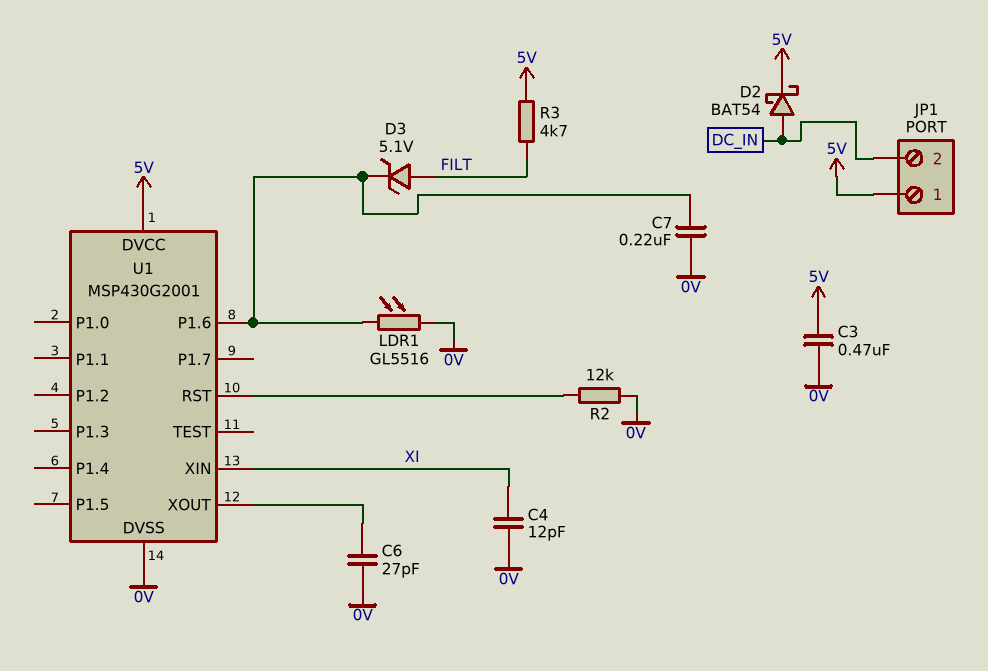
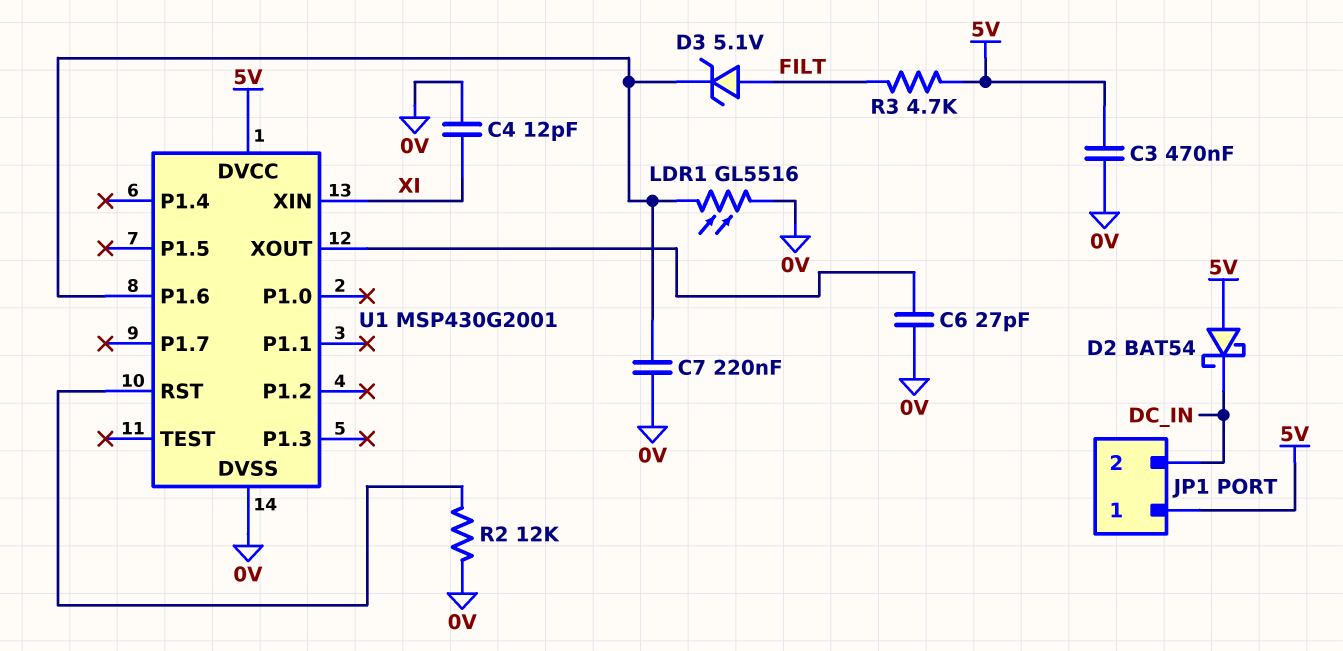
D2: schottky BAT54 (A DC_IN, K 5V) -> schottky BAT54 (A 5V, K DC_IN)

